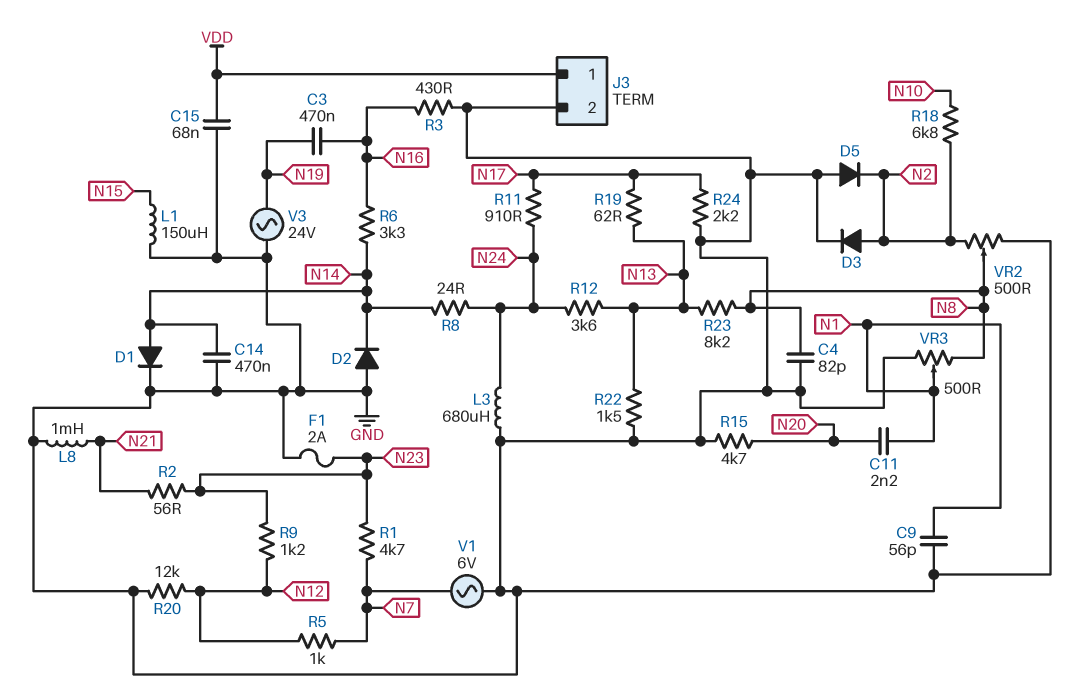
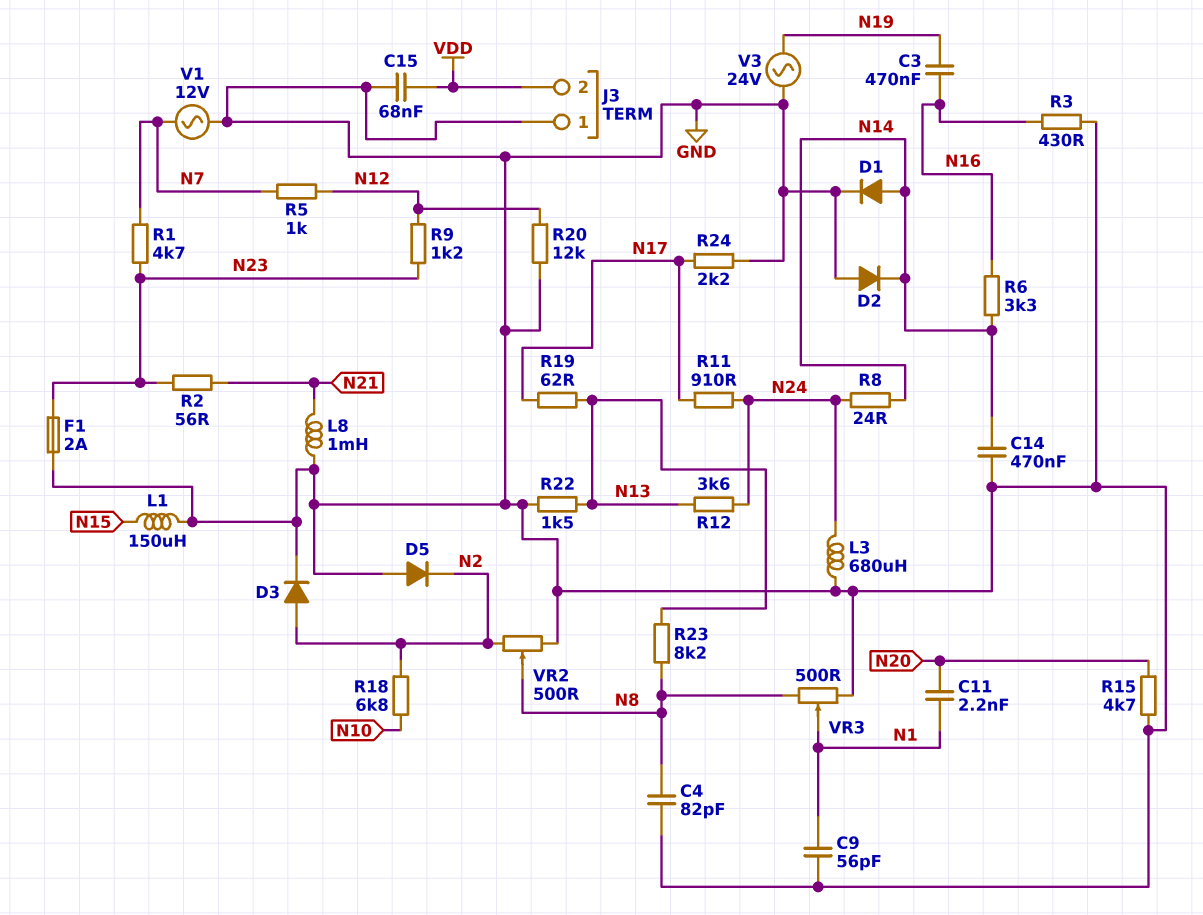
J3 pin 1: VDD -> GND
J3 pin 2: GND -> VDD
V1: AC 6V (GND, N7) -> AC 12V (GND, N7)

